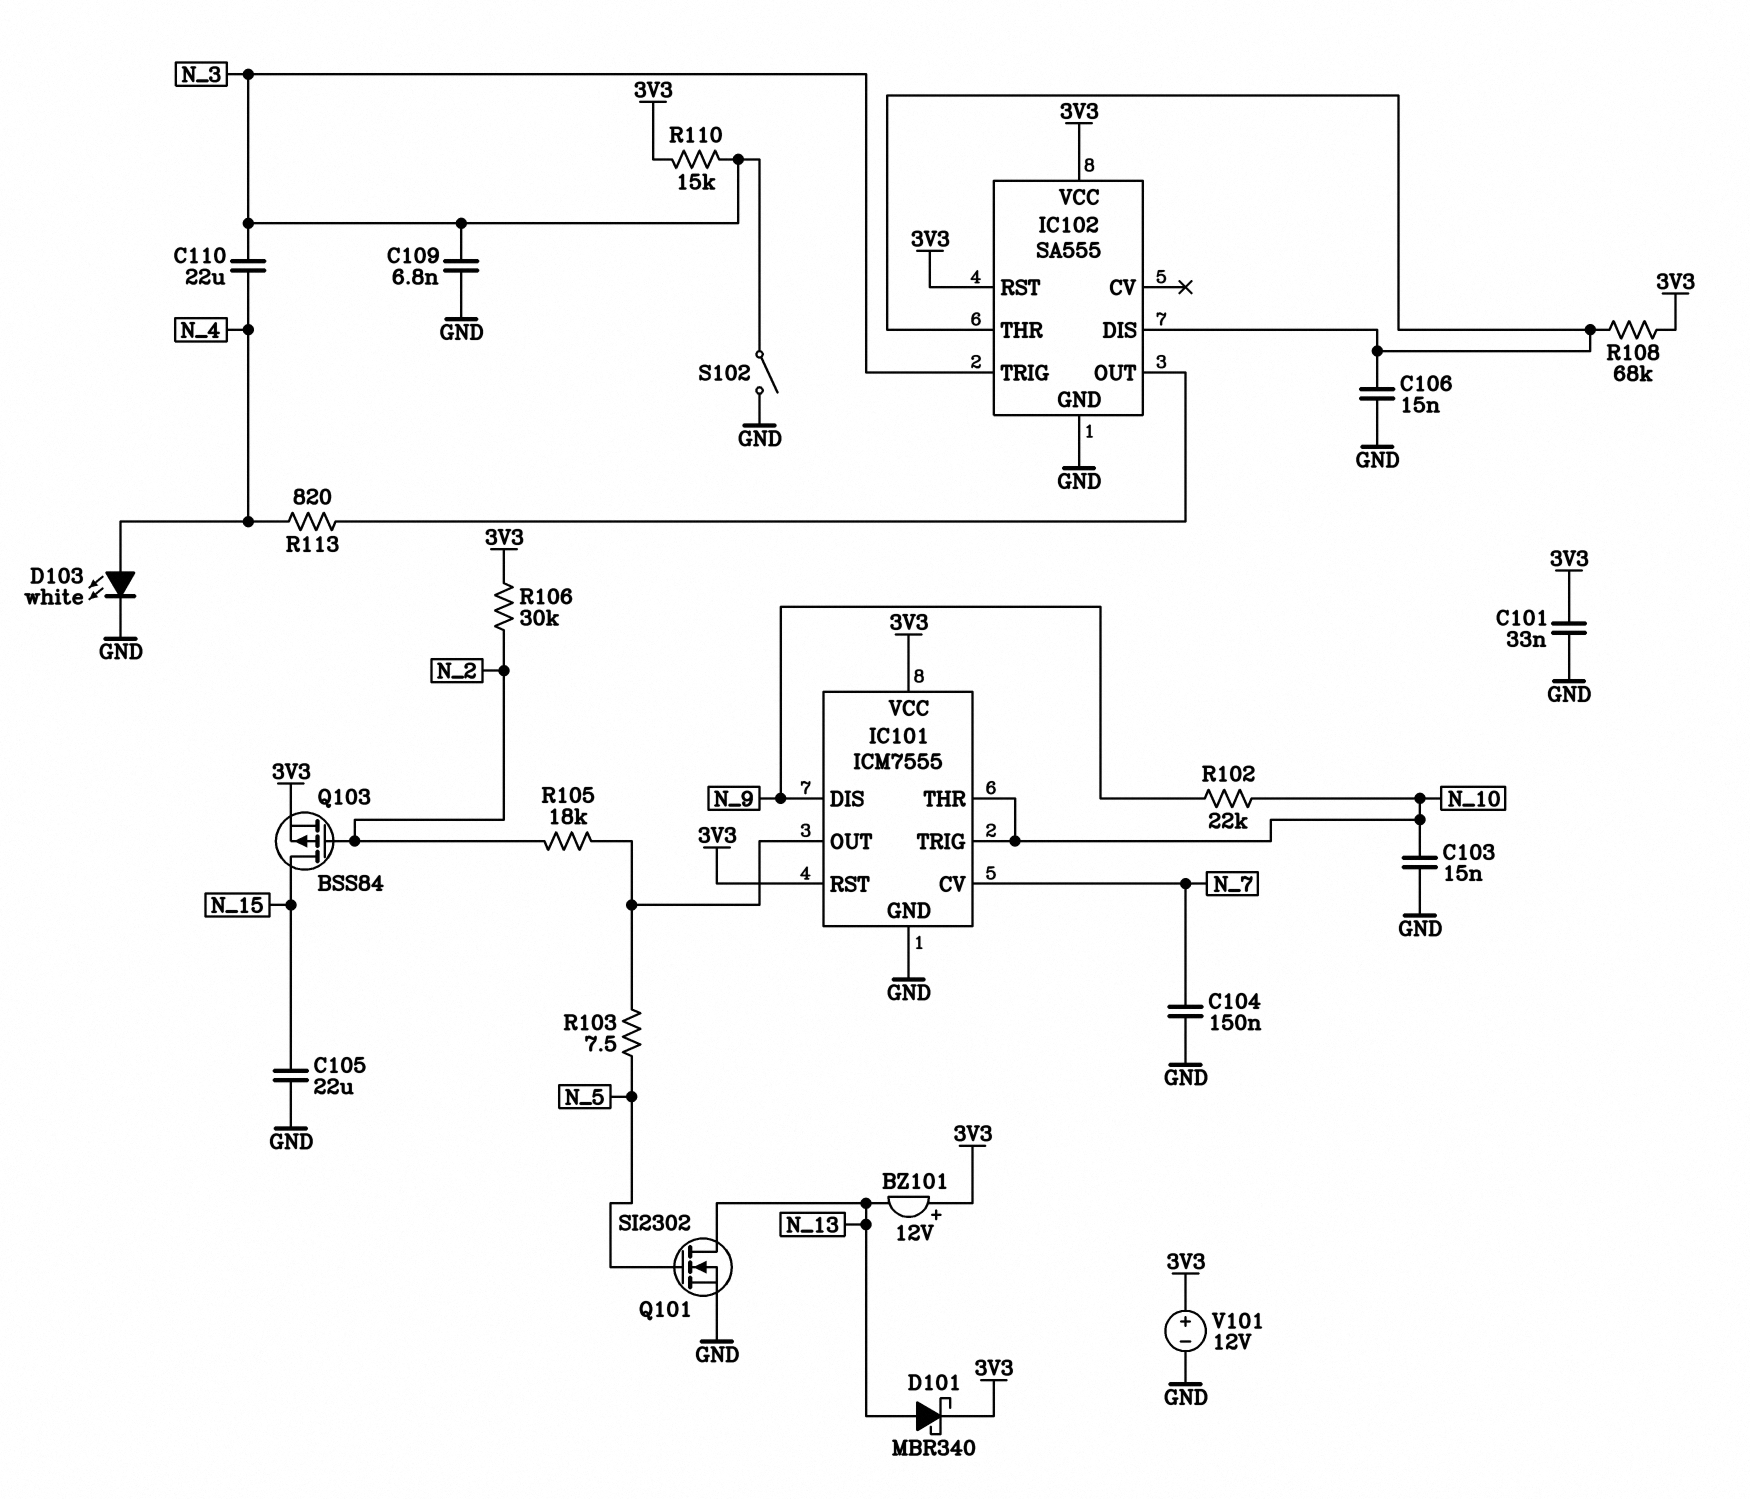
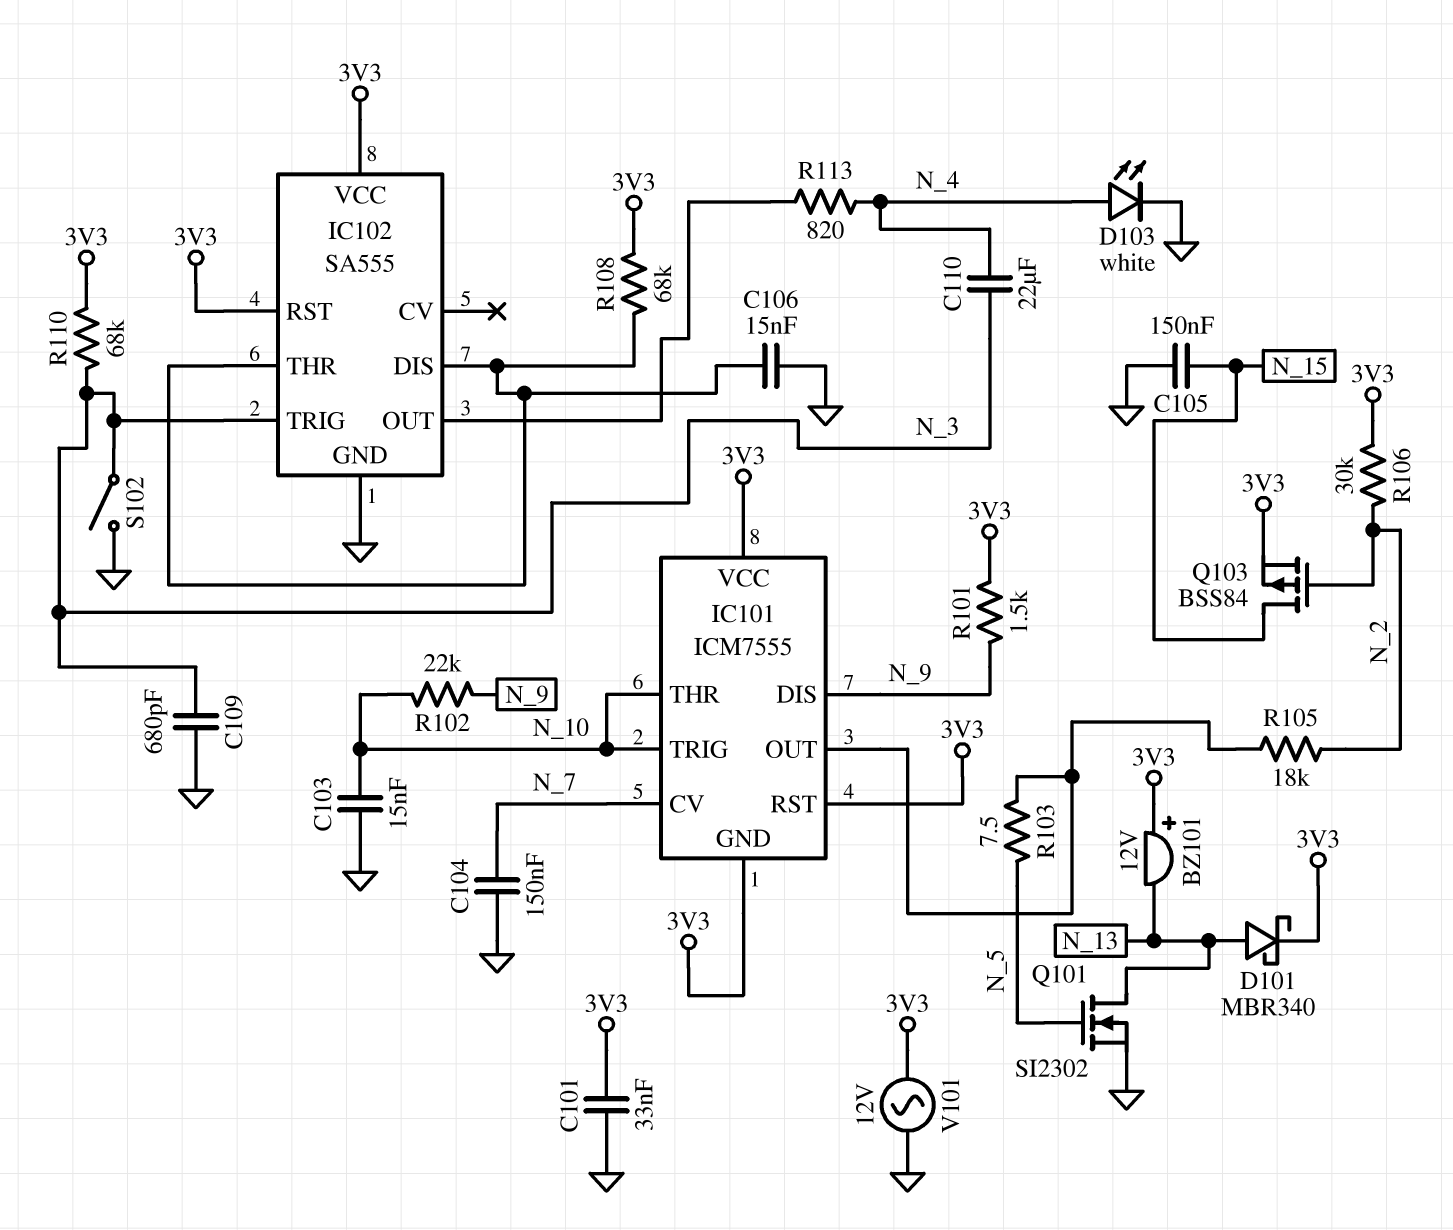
C105: 22uF (GND, N_15) -> 150nF (GND, N_15)
C109: 6.8nF (GND, N_3) -> 680pF (GND, N_3)
IC101 pin GND: GND -> 3V3
R101: none -> 1.5k (3V3, N_9)
R110: 15k (3V3, N_3) -> 68k (3V3, N_3)
V101: 12V (plus 3V3, minus GND) -> AC 12V (3V3, GND)

